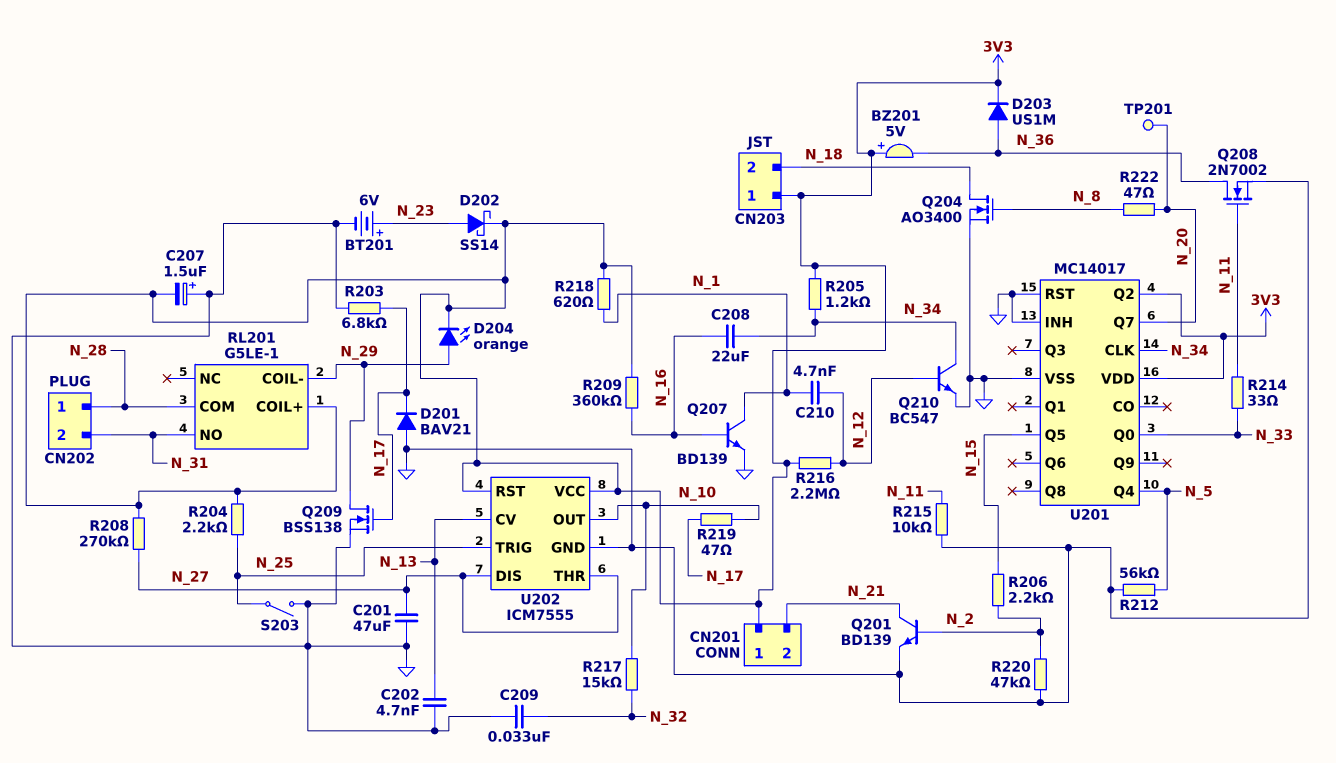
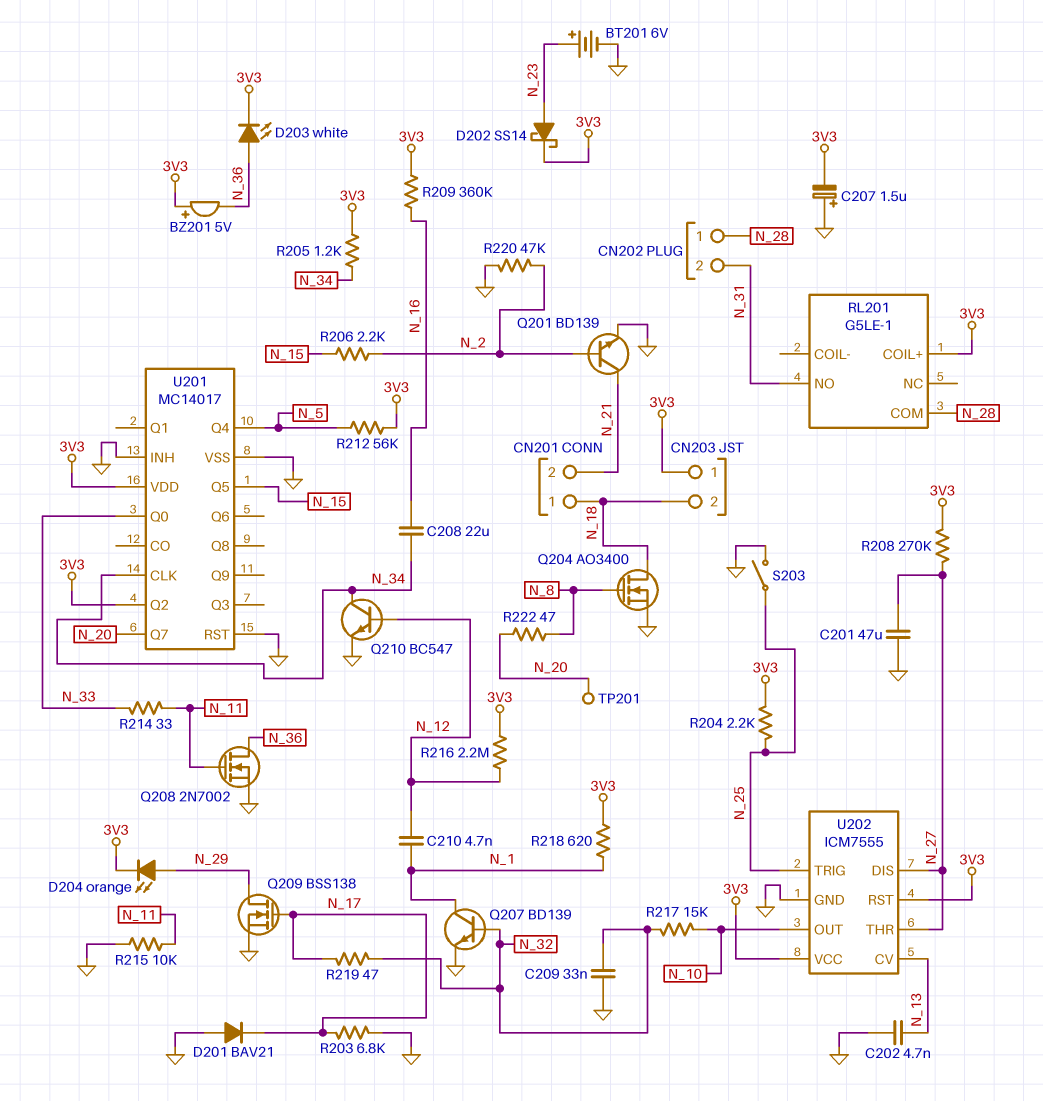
CN201 pin 1: 3V3 -> N_18
D203: diode US1M (A N_36, K 3V3) -> LED white (A N_36, K 3V3)
Q207: NPN BD139 (B N_16, C N_1, E GND) -> NPN BD139 (B N_32, C N_1, E GND)
R212: 56k (GND, N_5) -> 56k (3V3, N_5)
R219: 47 (N_10, N_17) -> 47 (N_17, N_32)
RL201 pin COIL-: N_29 -> none

